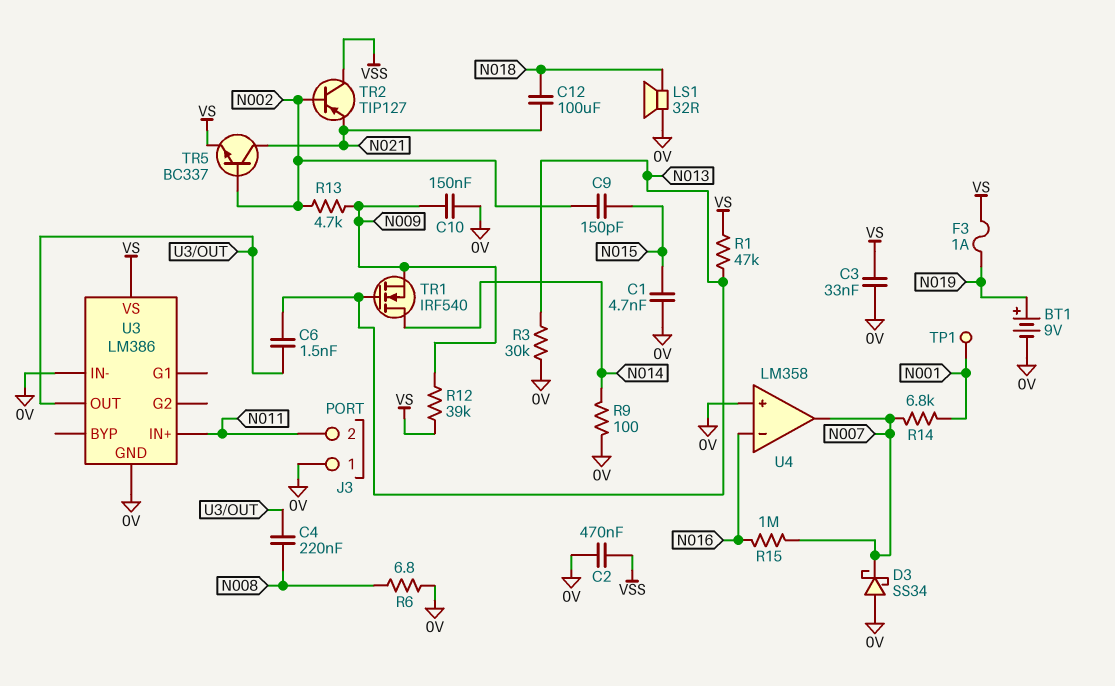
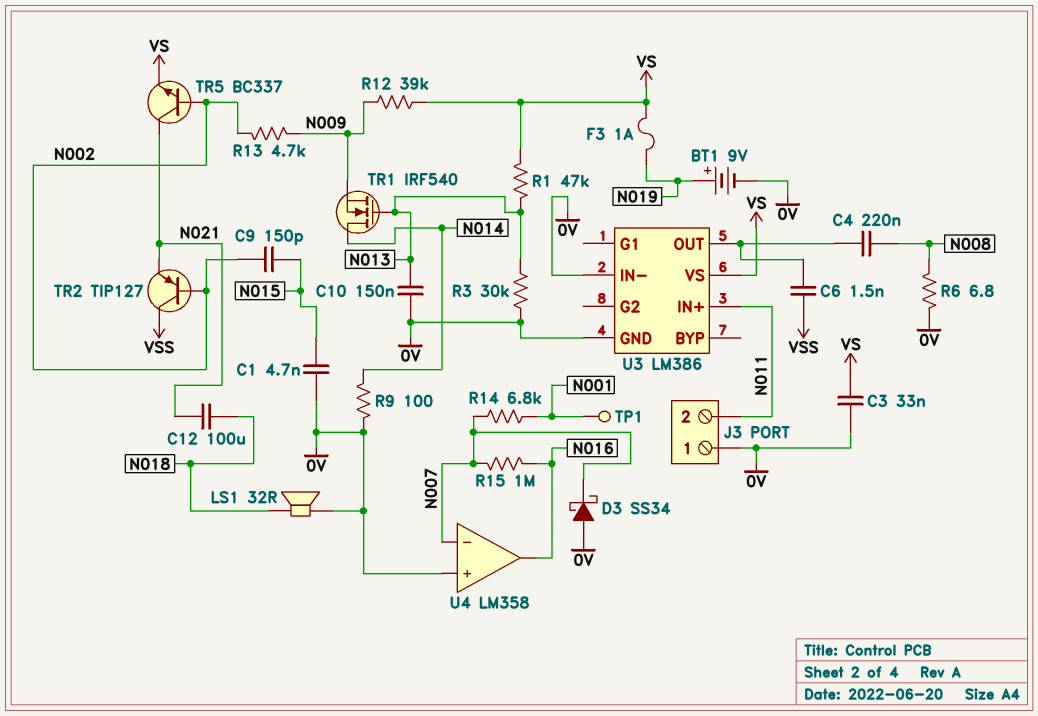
C2: 470nF (0V, VSS) -> none
C6: 1.5nF (N013, U3/OUT) -> 1.5nF (U3/OUT, VSS)
C10: 150nF (0V, N009) -> 150nF (0V, N013)
U4 pin in-: N016 -> N007
U4 pin out: N007 -> N016

